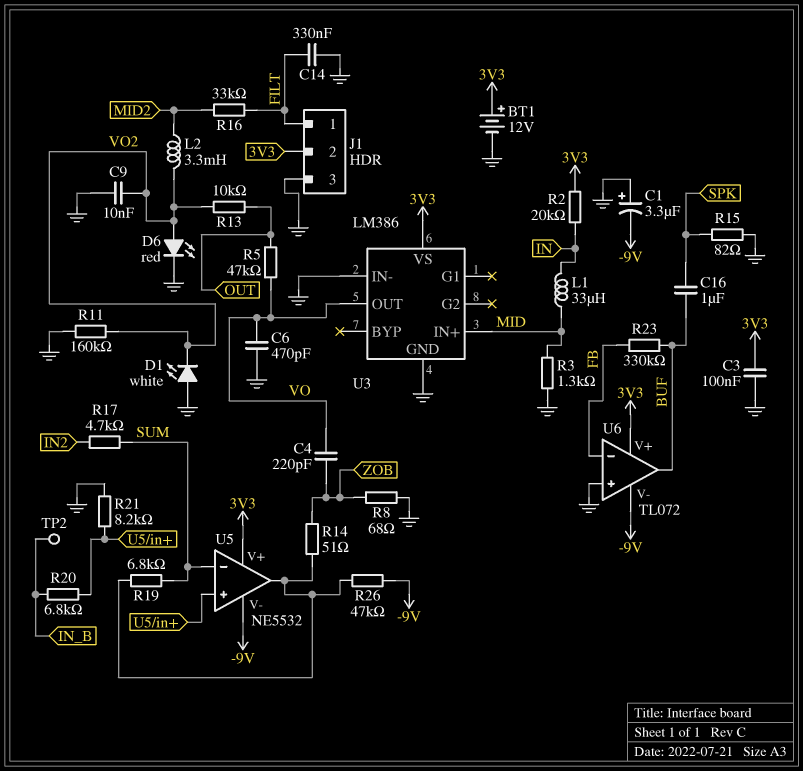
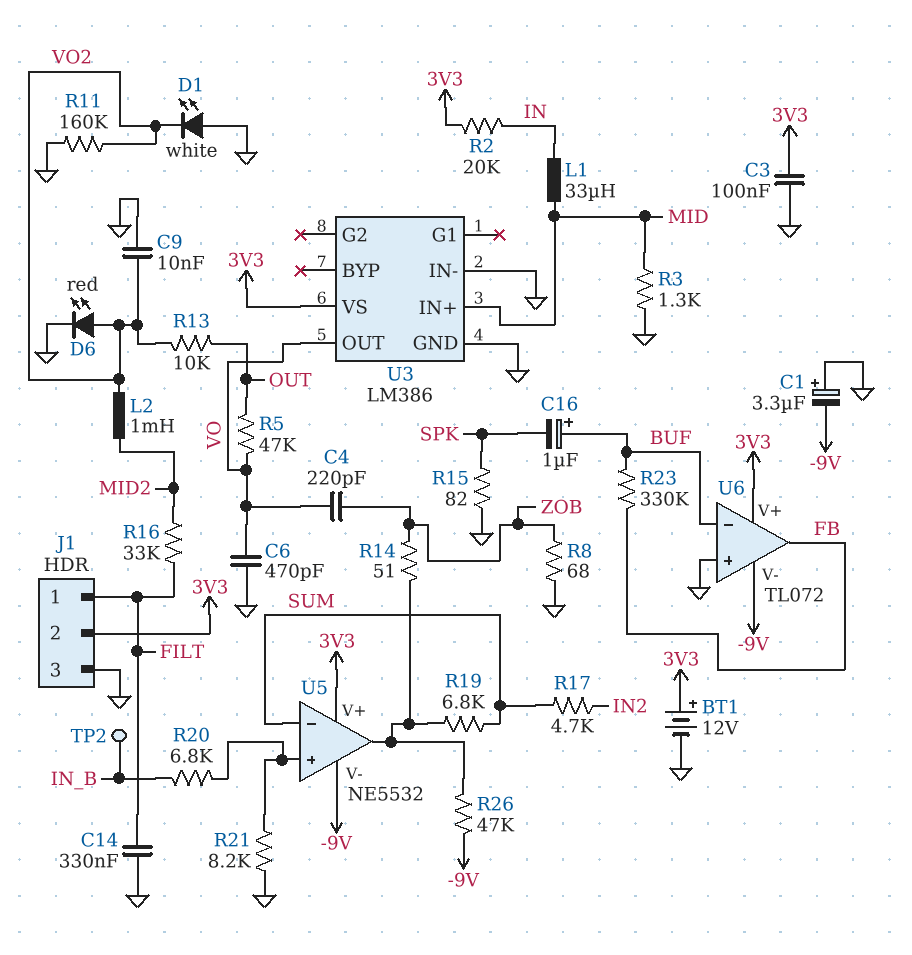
C16: 1uF (BUF, SPK) -> 1uF (plus BUF, minus SPK)
L2: 3.3mH (MID2, VO2) -> 1mH (MID2, VO2)
U6 pin in-: FB -> BUF
U6 pin out: BUF -> FB

